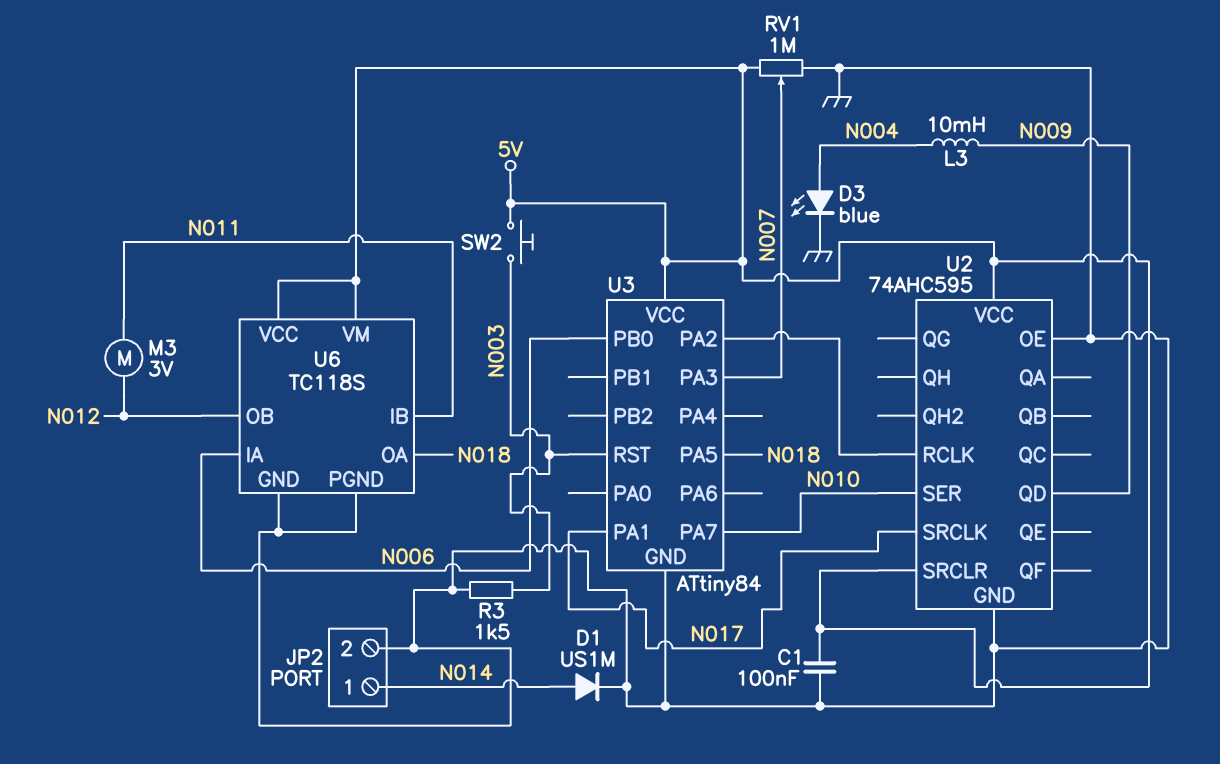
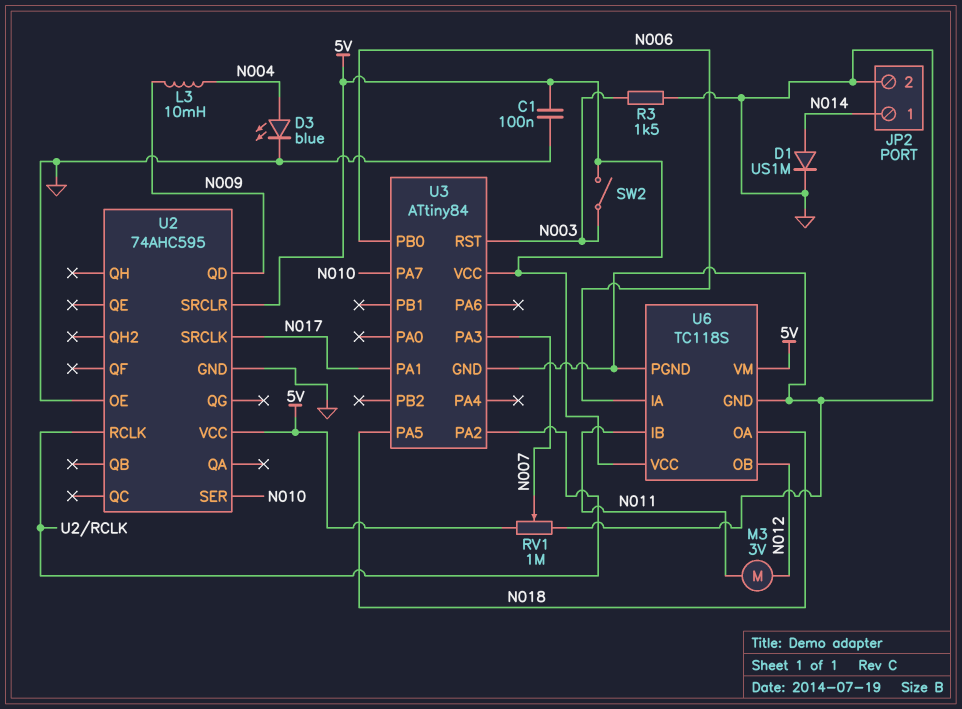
SW2: button (5V, N003) -> switch (5V, N003)

